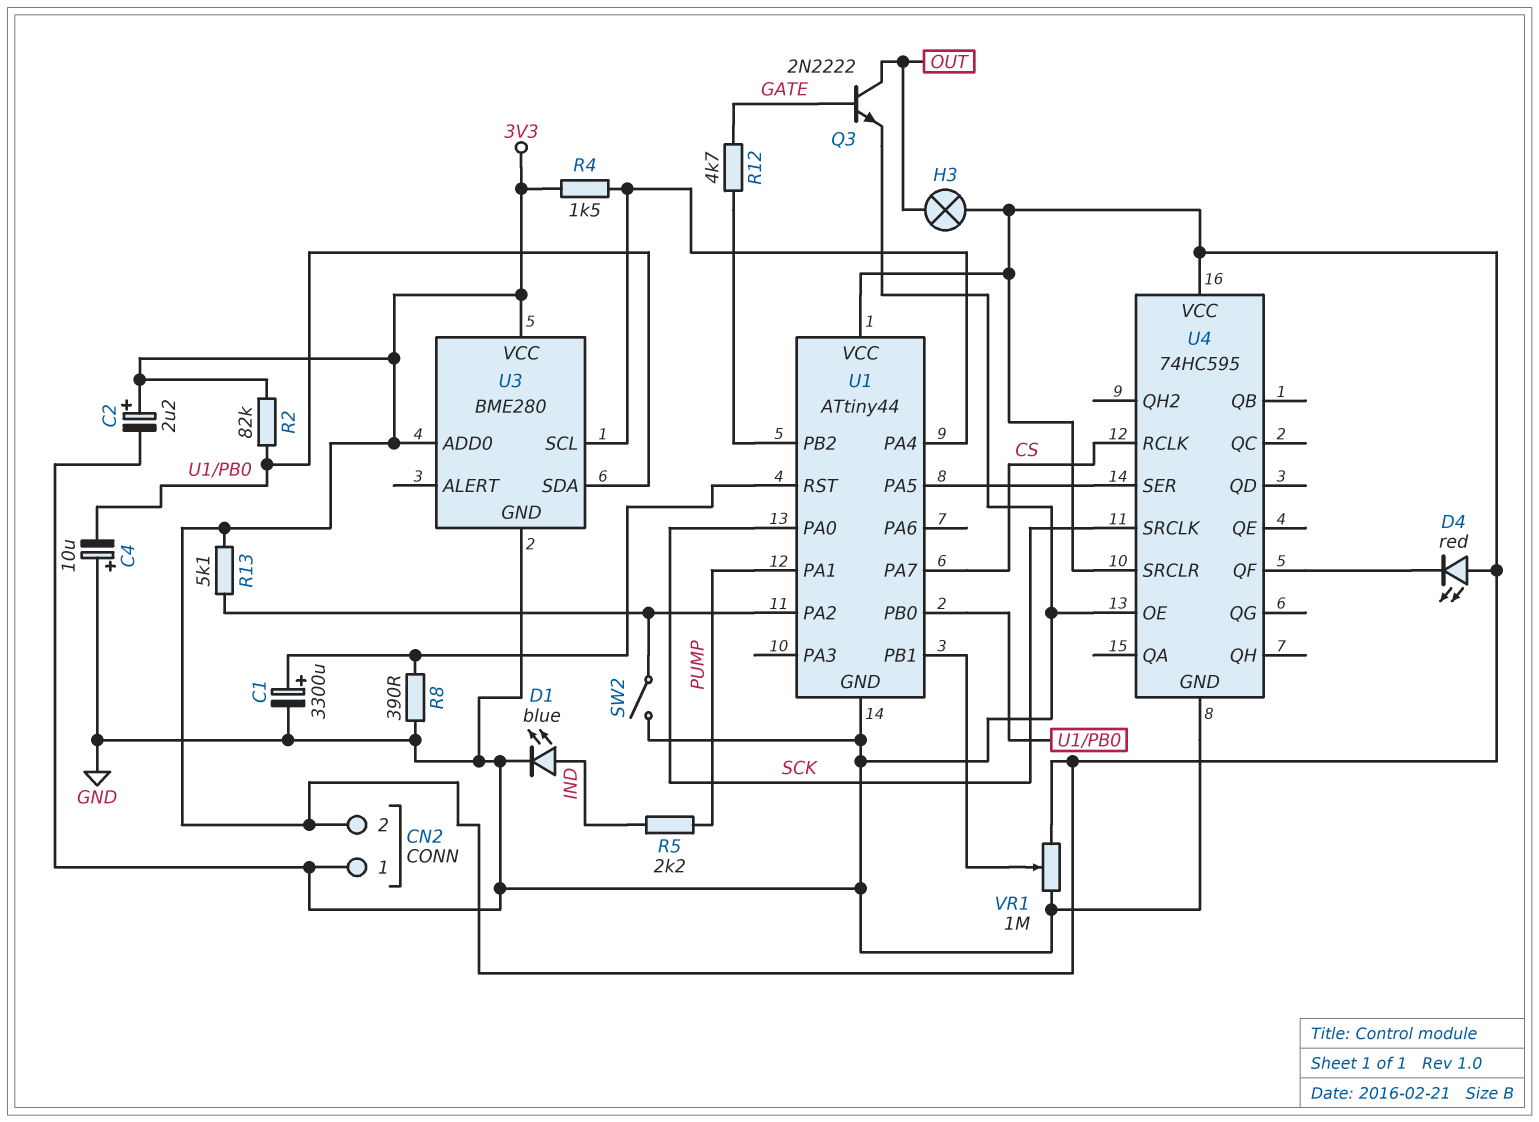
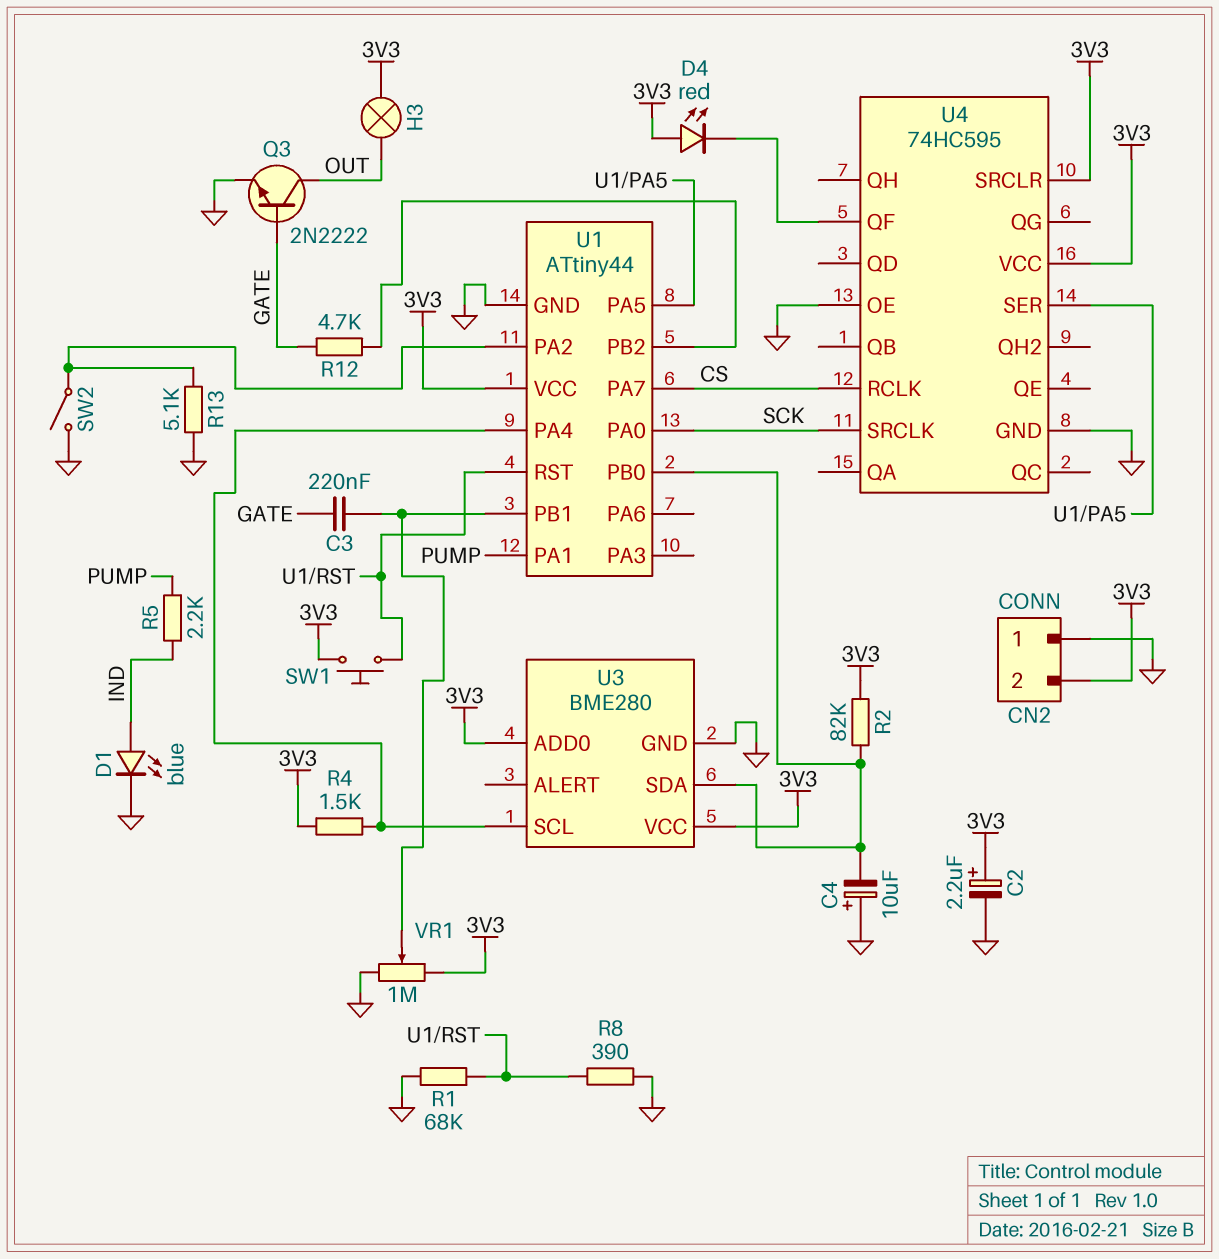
C1: 3300uF (plus U1/RST, minus GND) -> none
C3: none -> 220nF (GATE, U1/PB1)
R1: none -> 68k (GND, U1/RST)
R13: 5.1k (3V3, U1/PA2) -> 5.1k (GND, U1/PA2)
SW1: none -> button (3V3, U1/RST)

